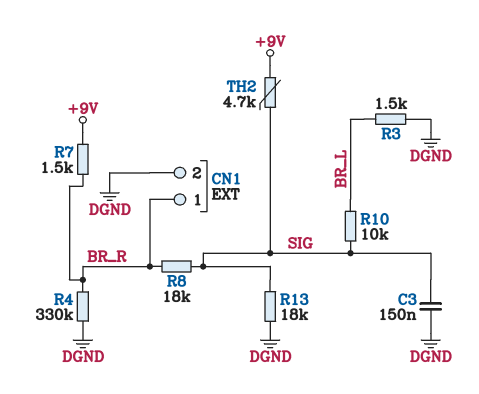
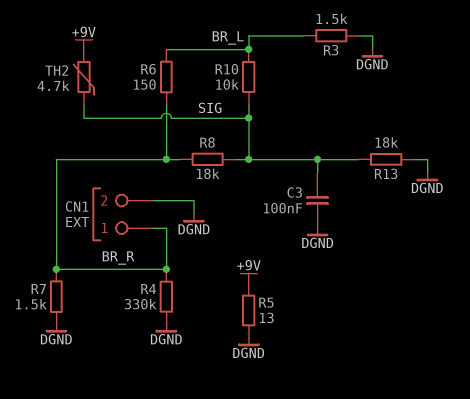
C3: 150nF (DGND, SIG) -> 100nF (DGND, SIG)
R5: none -> 13 (+9V, DGND)
R6: none -> 150 (BR_L, BR_R)
R7: 1.5k (+9V, BR_R) -> 1.5k (BR_R, DGND)

